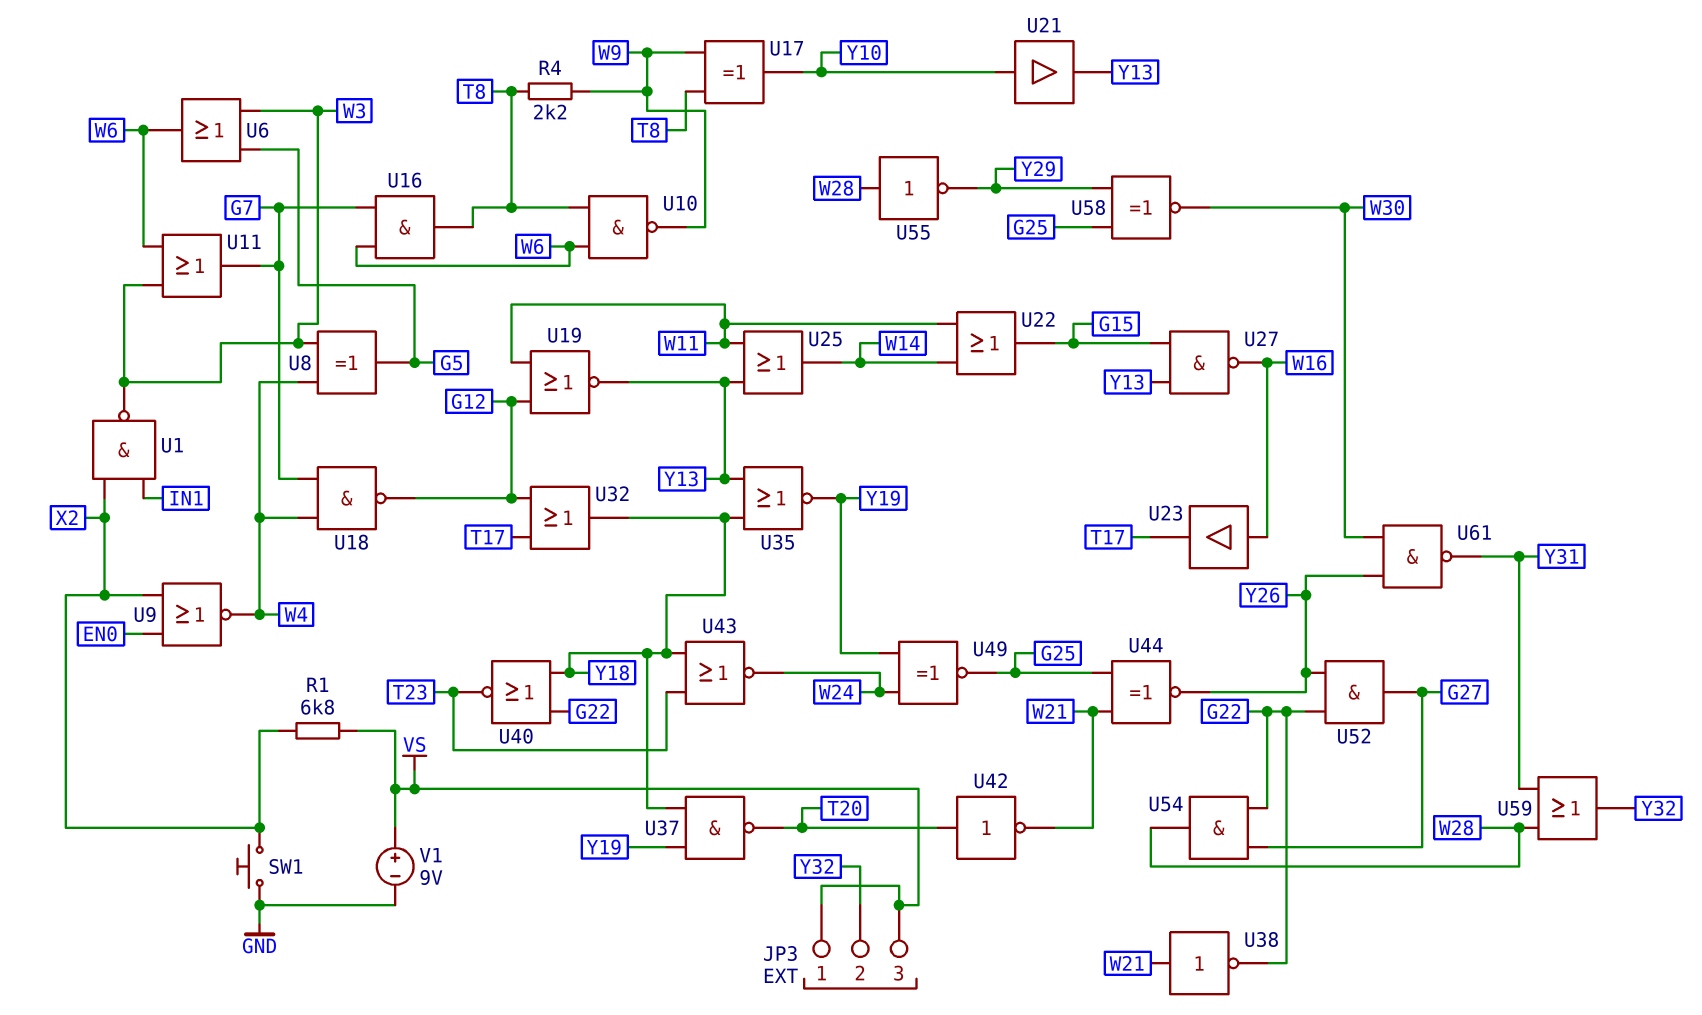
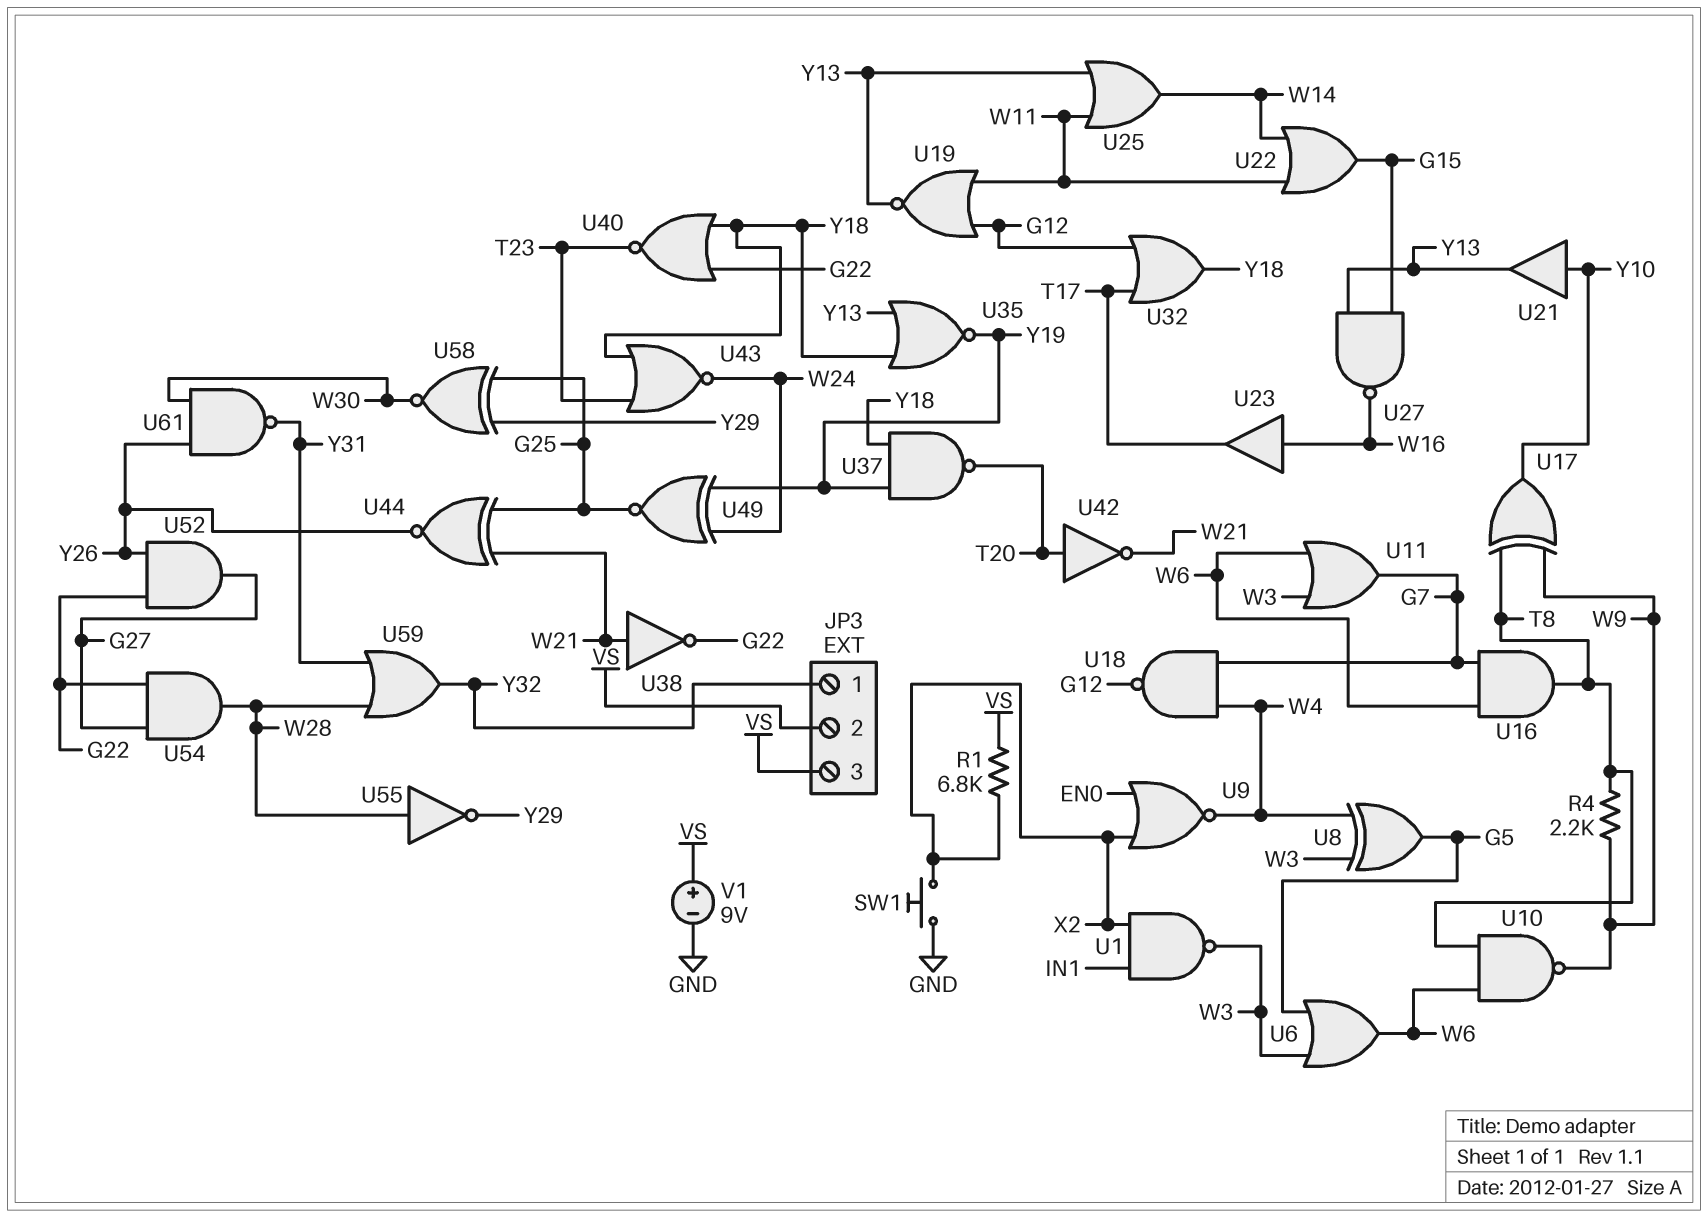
JP3 pin 1: VS -> Y32
JP3 pin 2: Y32 -> VS

